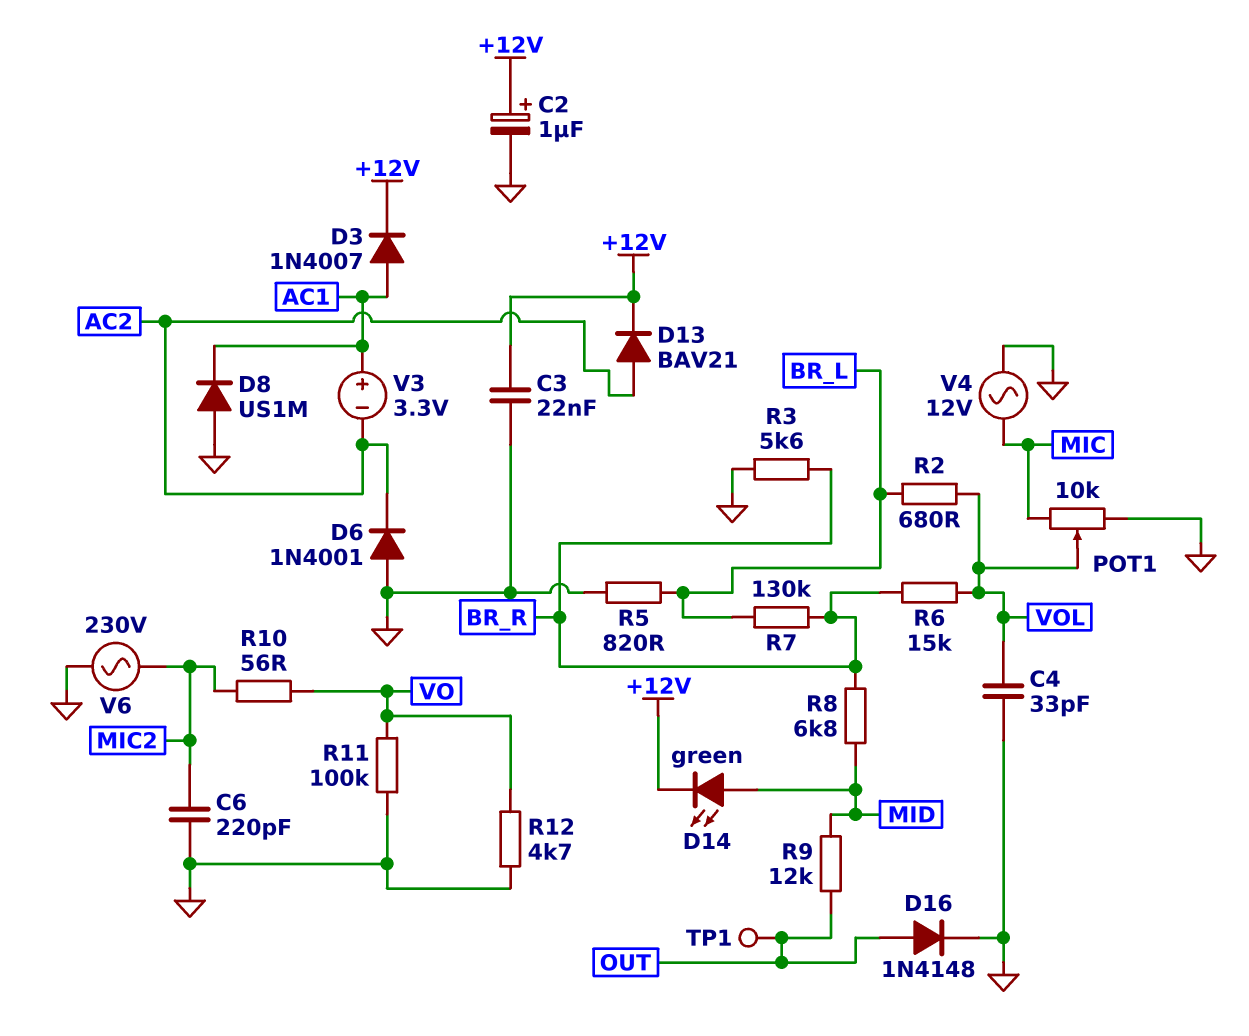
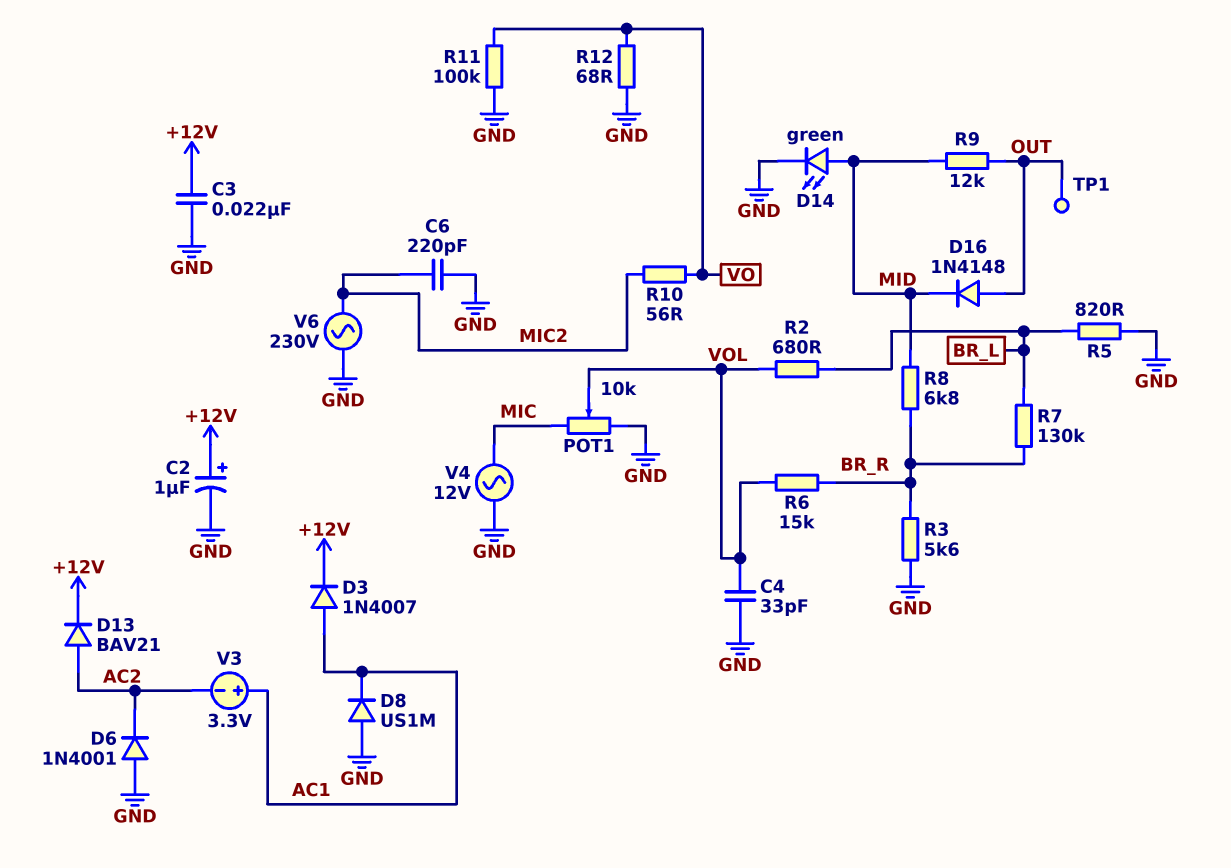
D14: LED green (A MID, K +12V) -> LED green (A MID, K GND)
D16: diode 1N4148 (A OUT, K GND) -> diode 1N4148 (A OUT, K MID)
R12: 4.7k (GND, VO) -> 68 (GND, VO)

